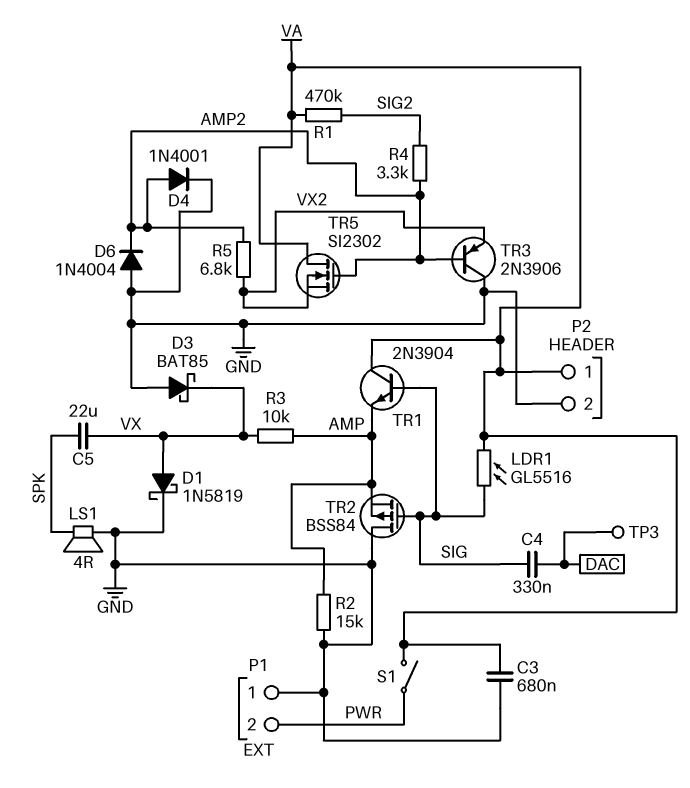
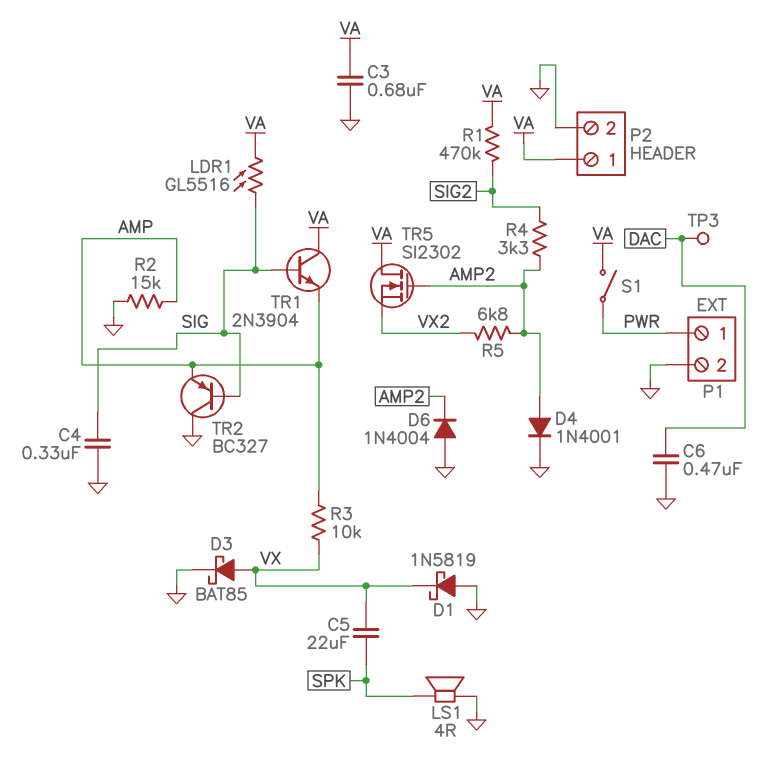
C4: 330nF (DAC, SIG) -> 330nF (GND, SIG)
C6: none -> 470nF (DAC, GND)
D1: schottky 1N5819 (A VX, K GND) -> schottky 1N5819 (A GND, K VX)
D3: schottky BAT85 (A GND, K VX) -> schottky BAT85 (A VX, K GND)
P1 pin 1: GND -> PWR
P1 pin 2: PWR -> GND
TR2: PMOS BSS84 (G SIG, D GND, S AMP) -> PNP BC327 (B SIG, C GND, E AMP)
TR3: PNP 2N3906 (B AMP2, C GND, E VX2) -> none

